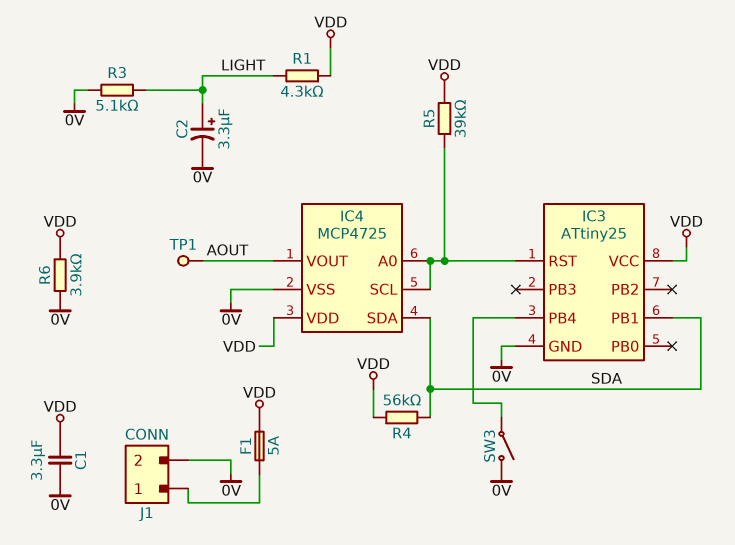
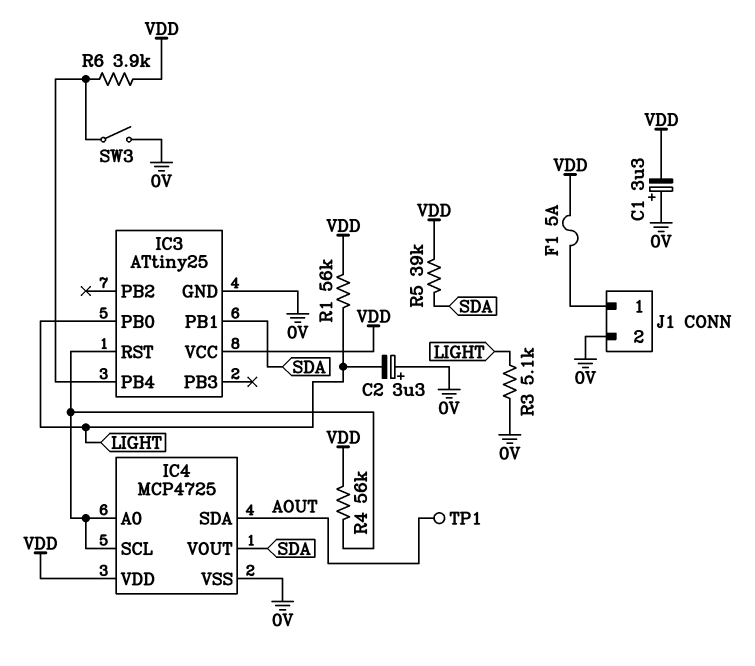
C1: 3.3uF (0V, VDD) -> 3.3uF (plus 0V, minus VDD)
C2: 3.3uF (plus LIGHT, minus 0V) -> 3.3uF (plus 0V, minus LIGHT)
IC3 pin PB0: none -> LIGHT
IC4 pin SDA: SDA -> AOUT
IC4 pin VOUT: AOUT -> SDA
R1: 4.3k (LIGHT, VDD) -> 56k (LIGHT, VDD)
R4: 56k (SDA, VDD) -> 56k (IC3/RST, VDD)
R5: 39k (IC3/RST, VDD) -> 39k (SDA, VDD)
R6: 3.9k (0V, VDD) -> 3.9k (IC3/PB4, VDD)

